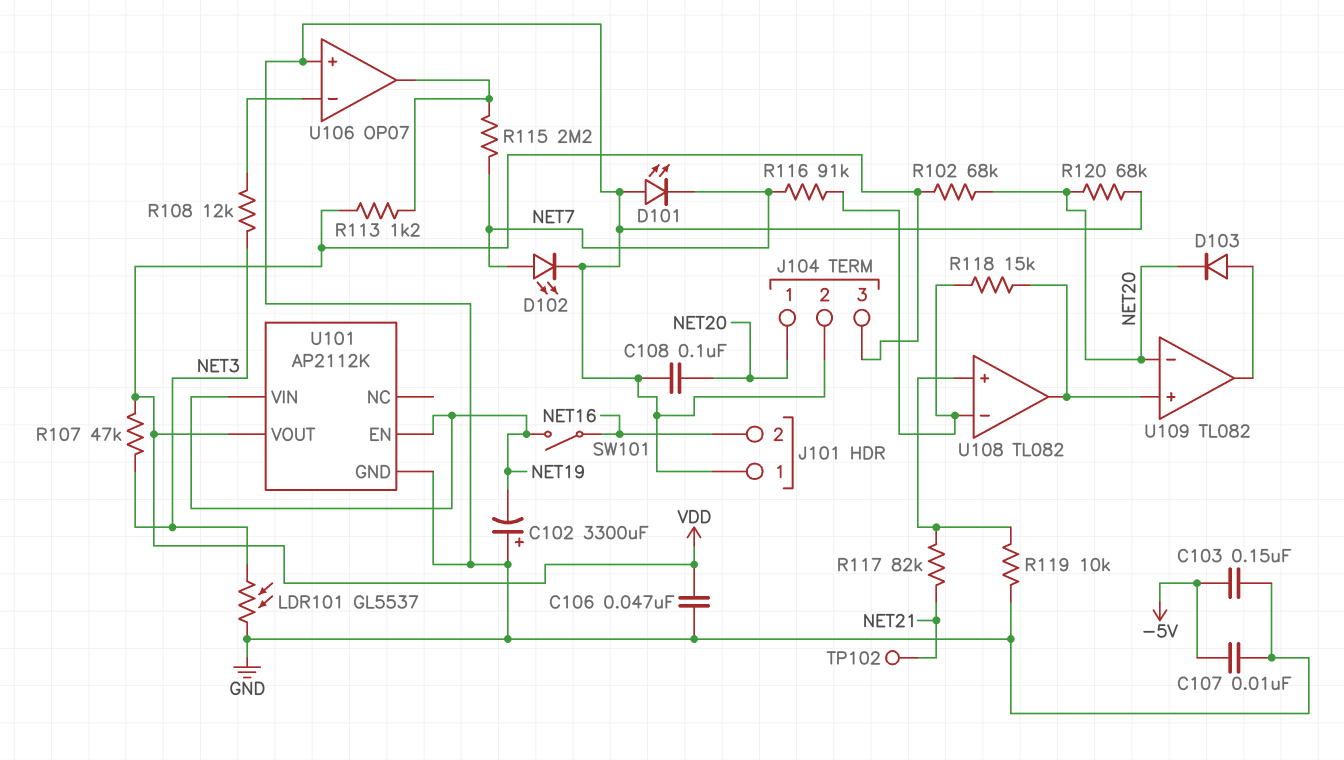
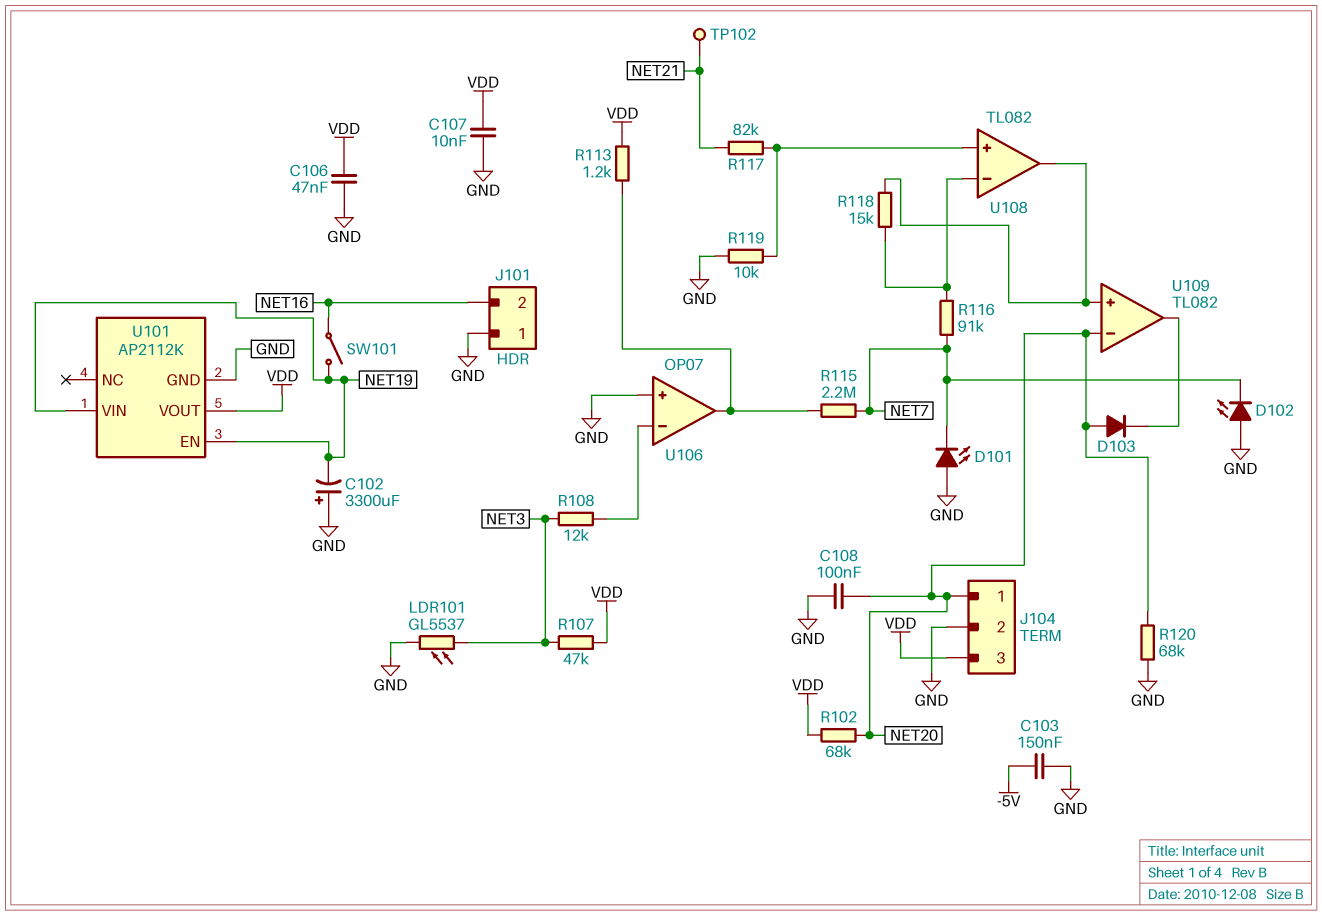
C107: 10nF (-5V, GND) -> 10nF (GND, VDD)
D102: LED (A NET7, K GND) -> LED (A GND, K NET7)
D103: diode (A U109/out, K NET20) -> diode (A NET20, K U109/out)

